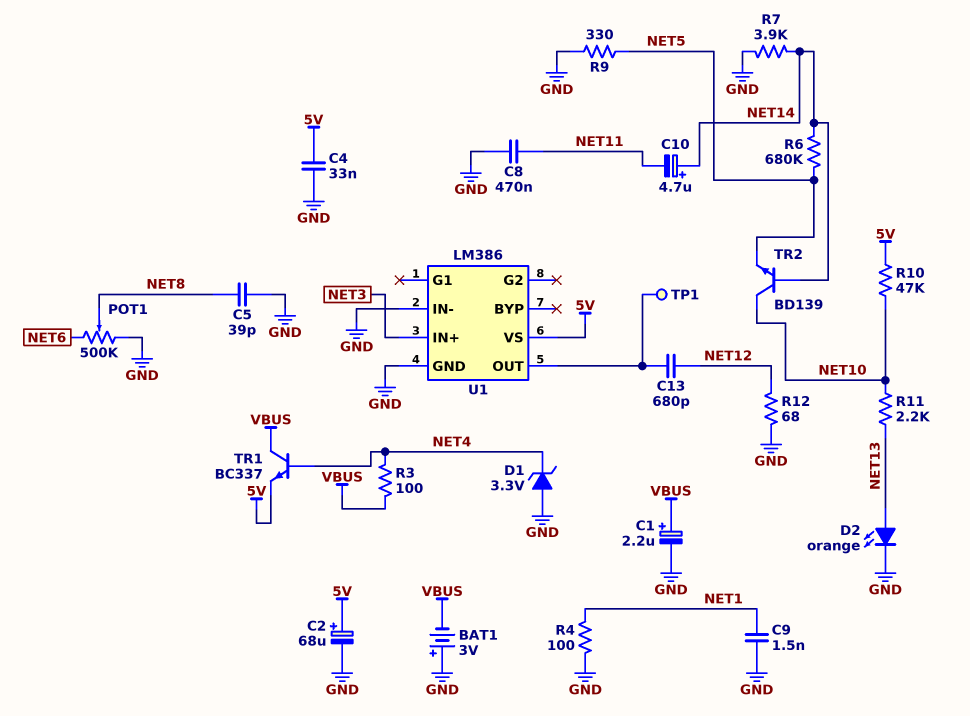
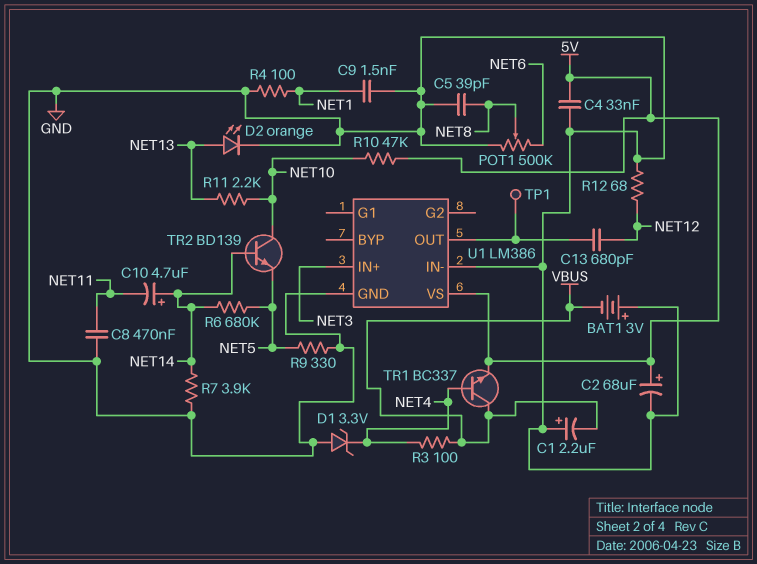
C1: 2.2uF (plus VBUS, minus GND) -> 2.2uF (plus GND, minus VBUS)

